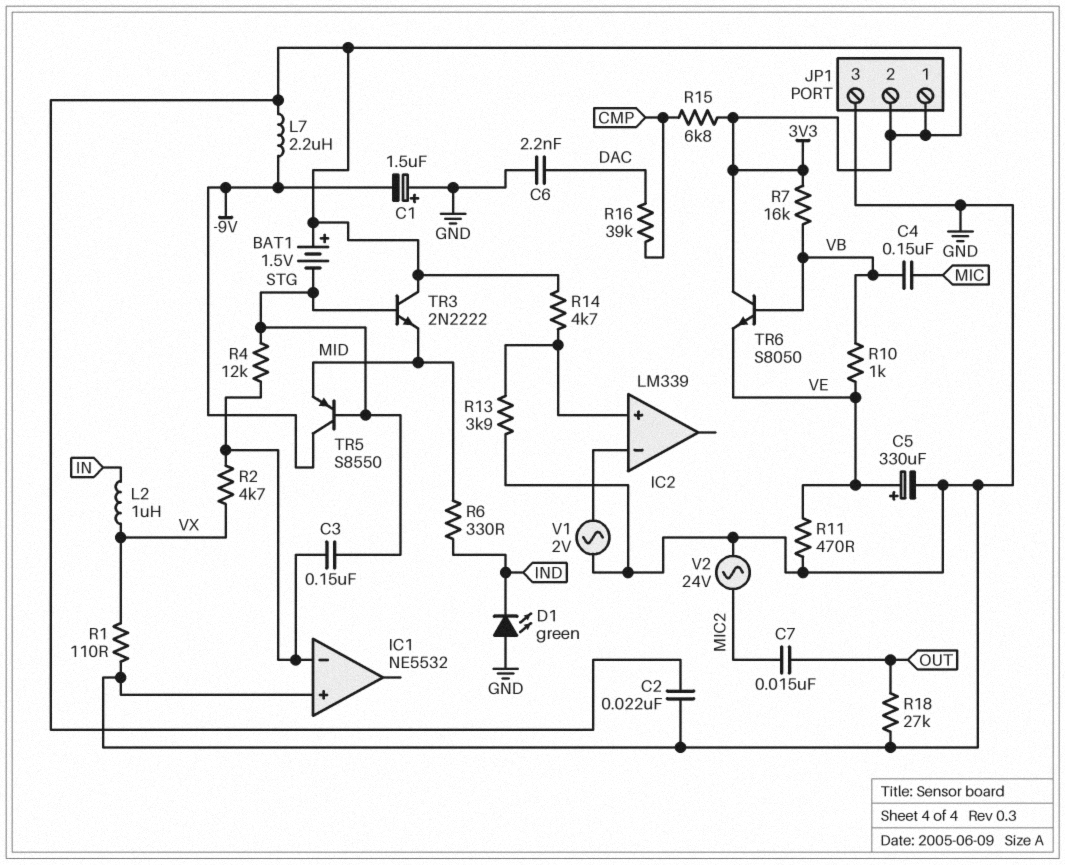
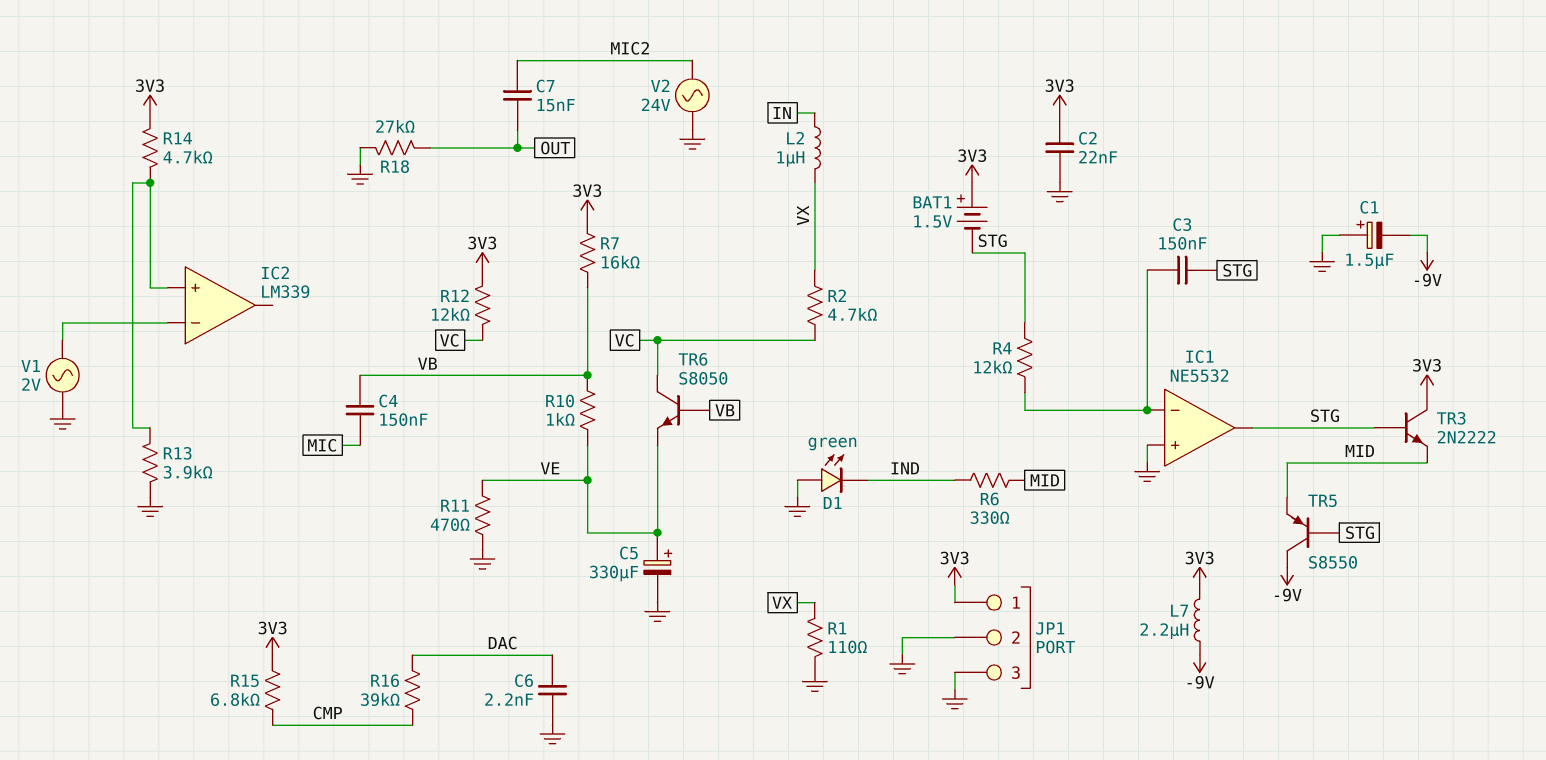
IC1 pin out: none -> STG
JP1 pin 2: 3V3 -> GND
R2: 4.7k (IC1/in-, VX) -> 4.7k (VC, VX)
R12: none -> 12k (3V3, VC)
TR6: NPN S8050 (B VB, C 3V3, E VE) -> NPN S8050 (B VB, C VC, E VE)

